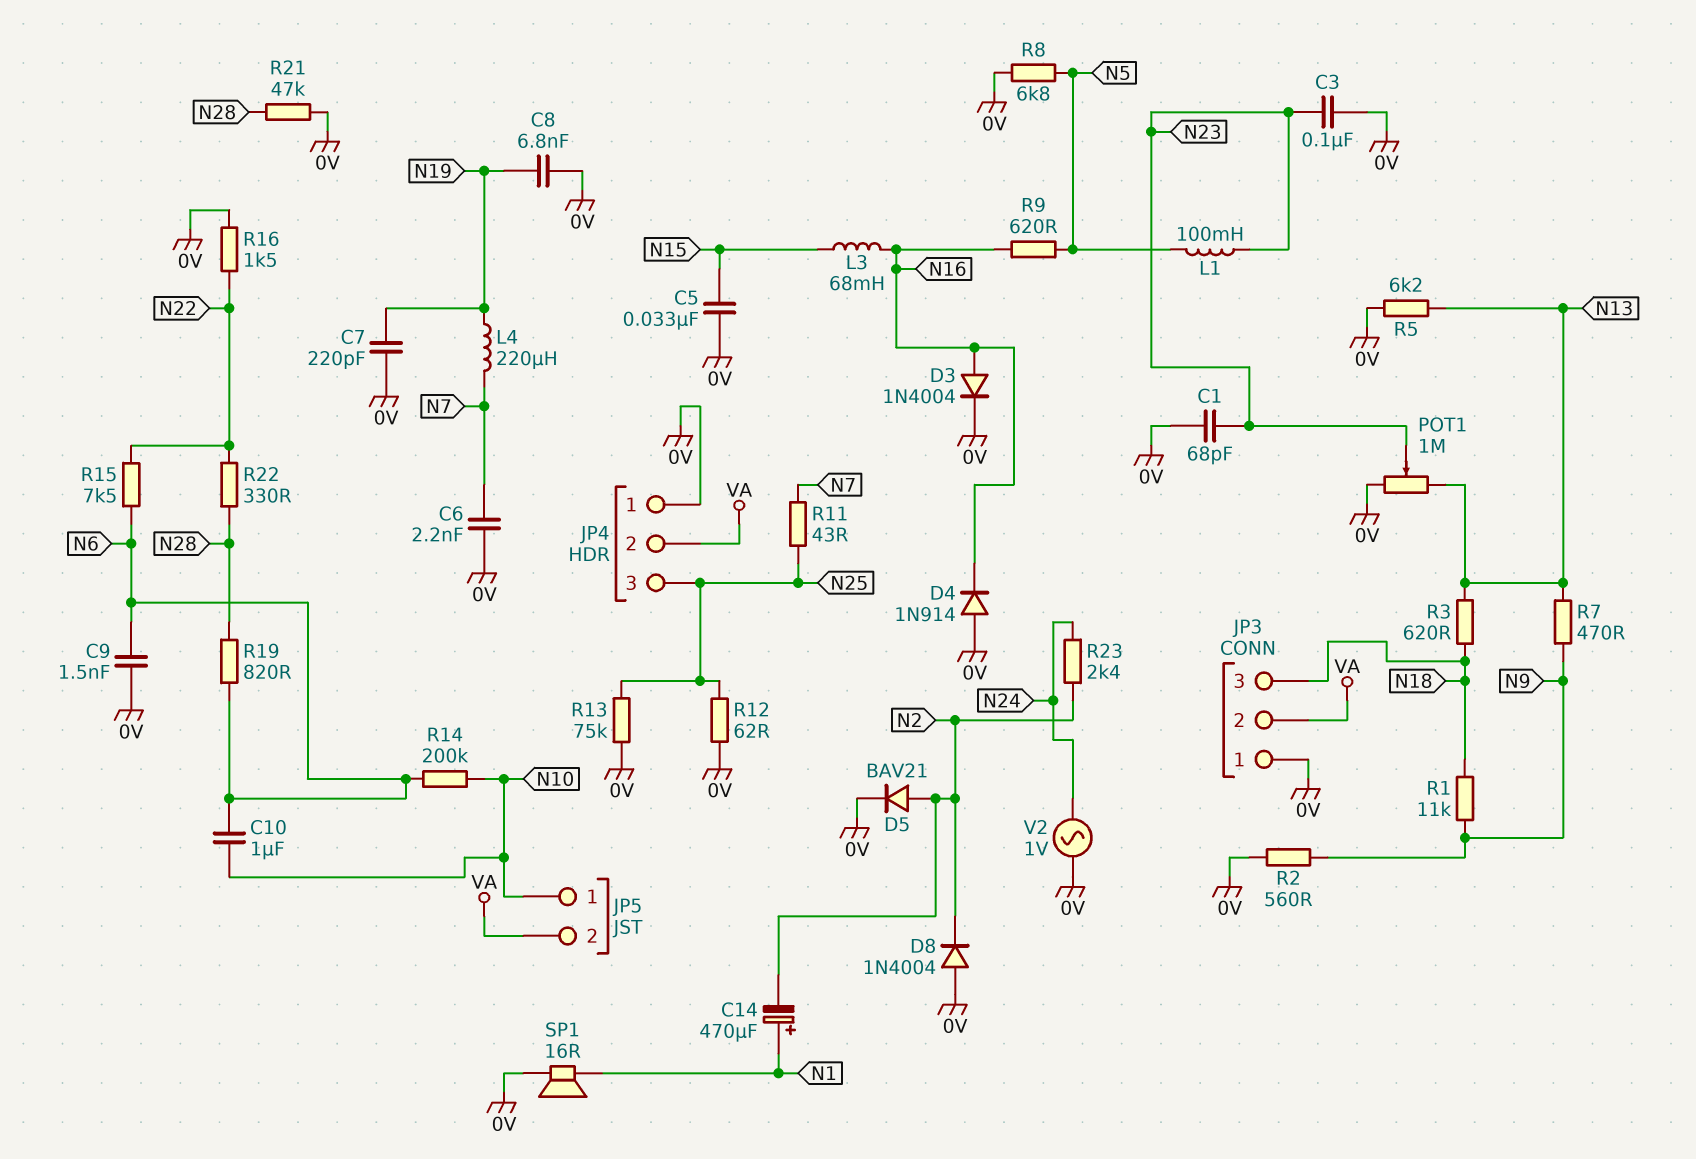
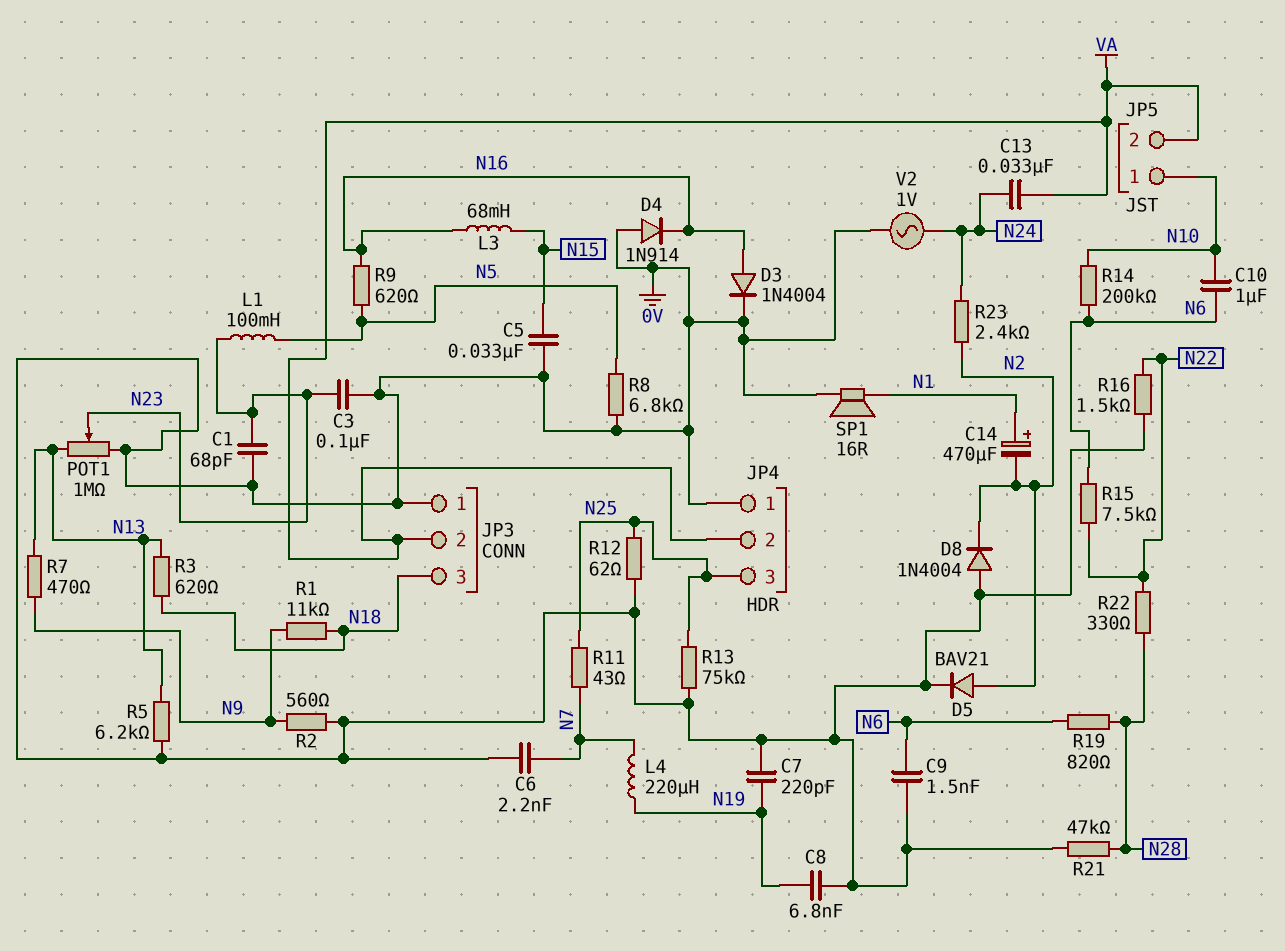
C13: none -> 33nF (N24, VA)

